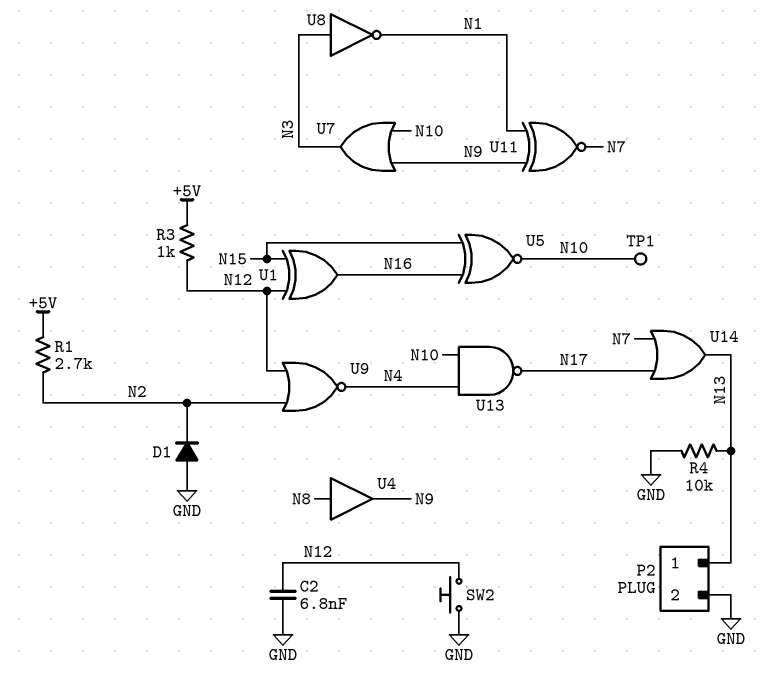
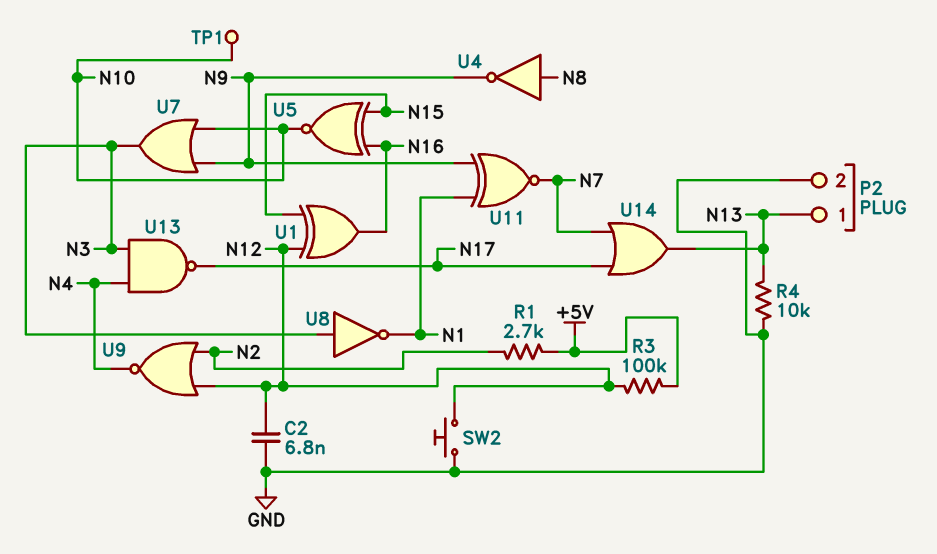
D1: diode (A GND, K N2) -> none
R3: 1k (+5V, N12) -> 100k (+5V, N12)
U4: buffer (in N8, out N9) -> NOT (in N8, out N9)
U13: NAND (in N4, in N10, out N17) -> NAND (in N3, in N4, out N17)

